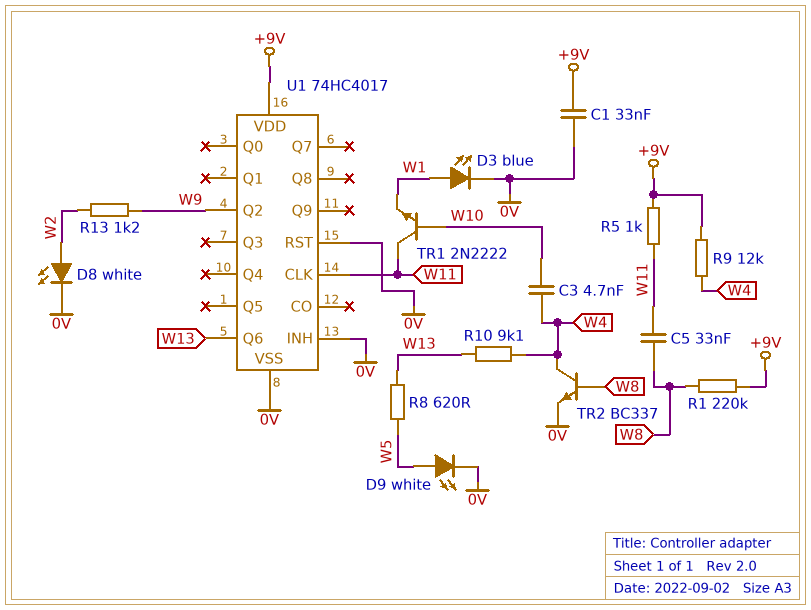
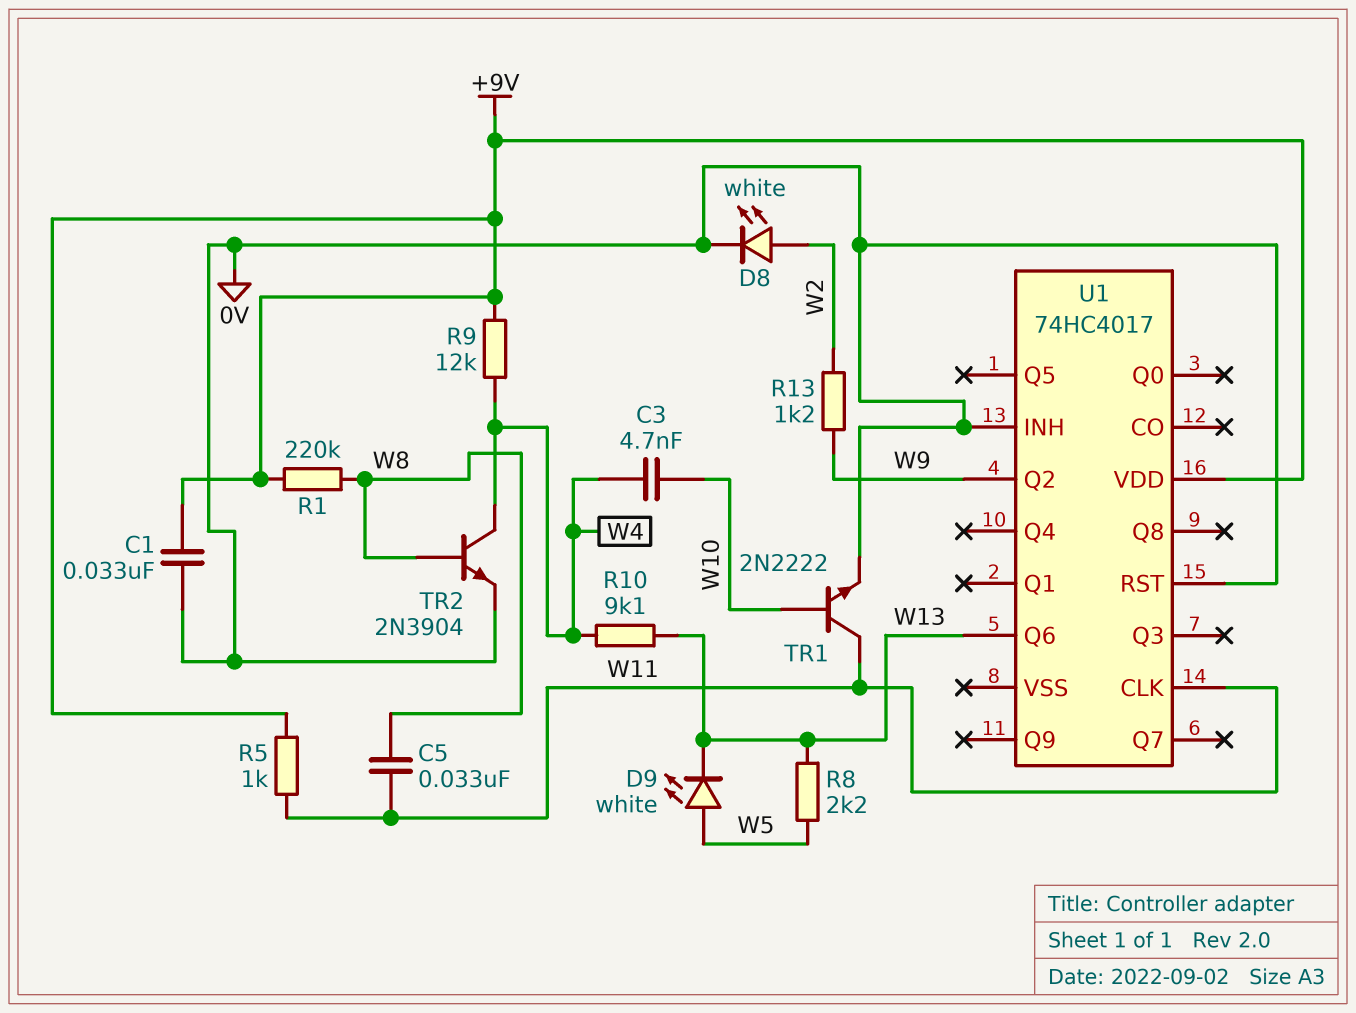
D3: LED blue (A W1, K 0V) -> none
D9: LED white (A W5, K 0V) -> LED white (A W5, K W13)
R8: 620 (W5, W13) -> 2.2k (W5, W13)
TR1: NPN 2N2222 (B W10, C W11, E W1) -> NPN 2N2222 (B W10, C W11, E 0V)
TR2: NPN BC337 (B W8, C W4, E 0V) -> NPN 2N3904 (B W8, C W4, E 0V)
U1 pin VSS: 0V -> none

